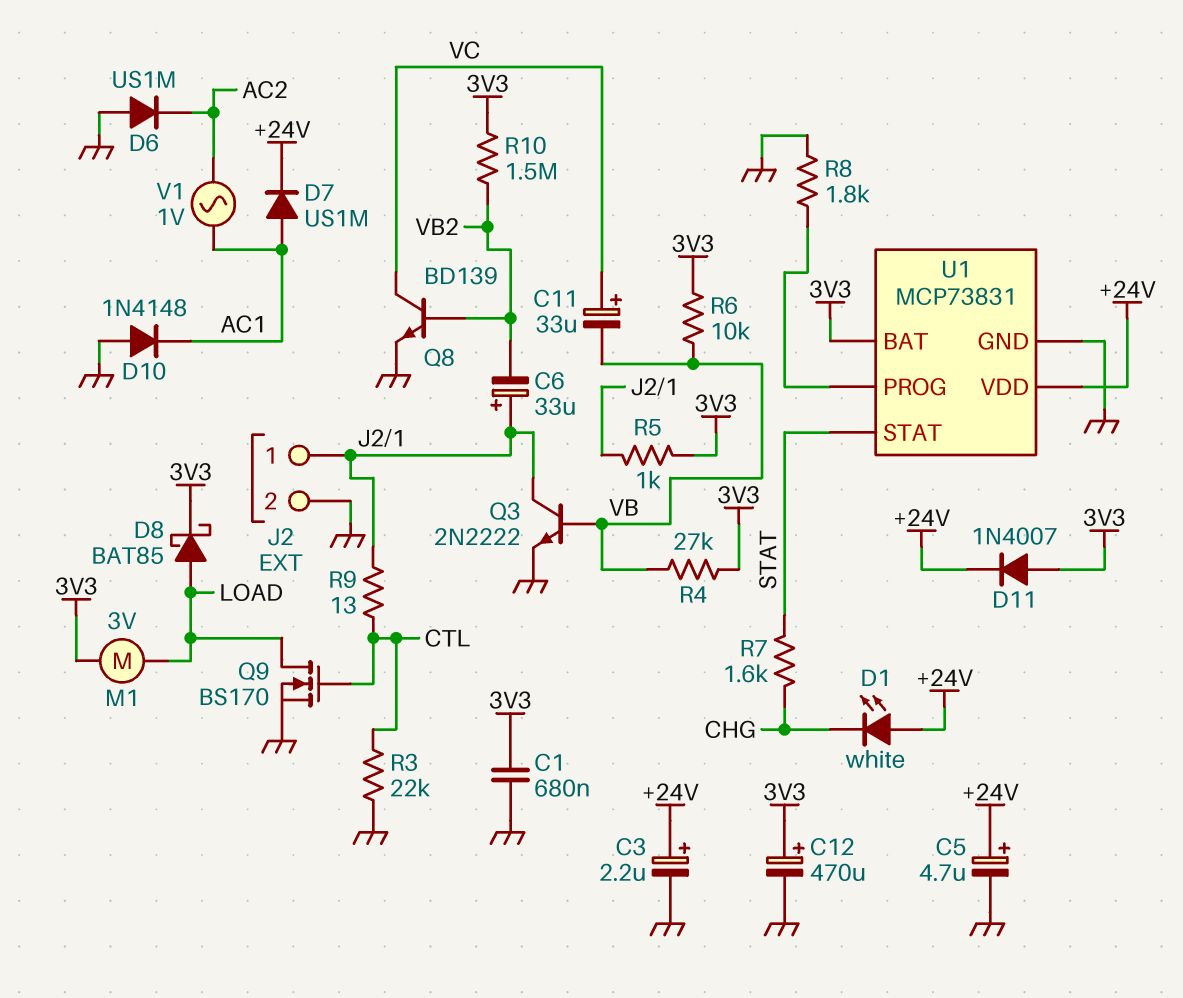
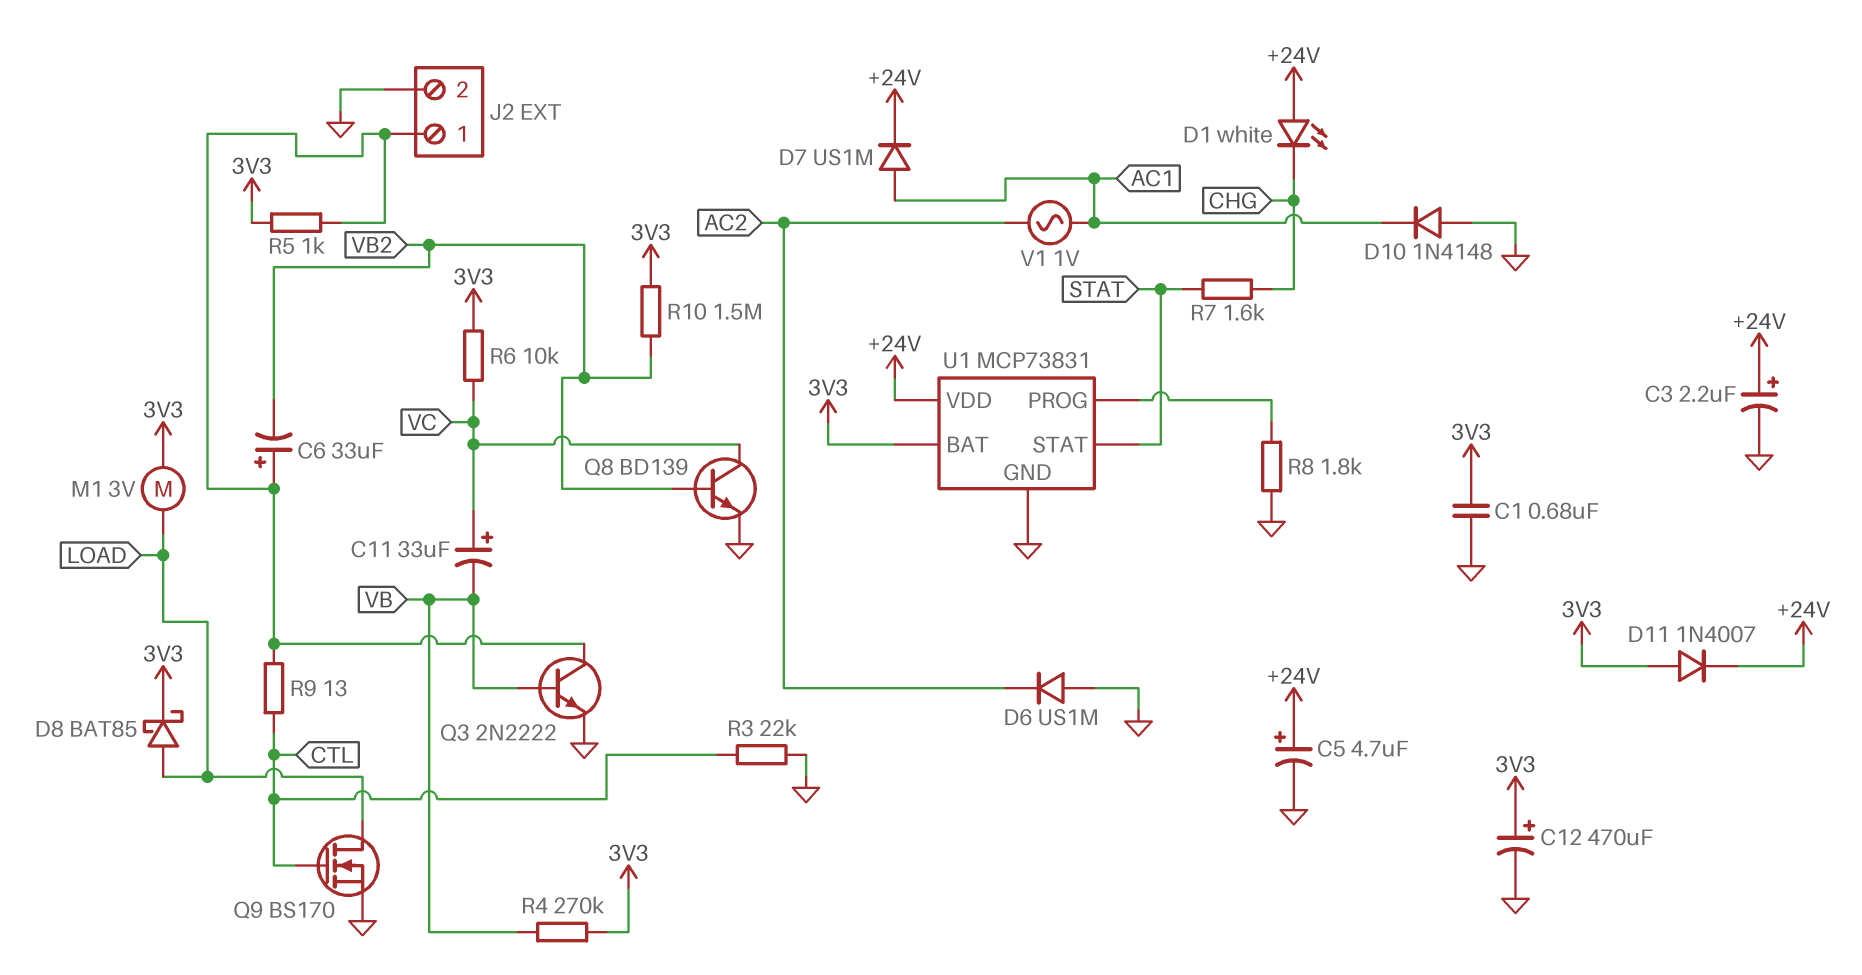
R4: 27k (3V3, VB) -> 270k (3V3, VB)
R6: 10k (3V3, VB) -> 10k (3V3, VC)

